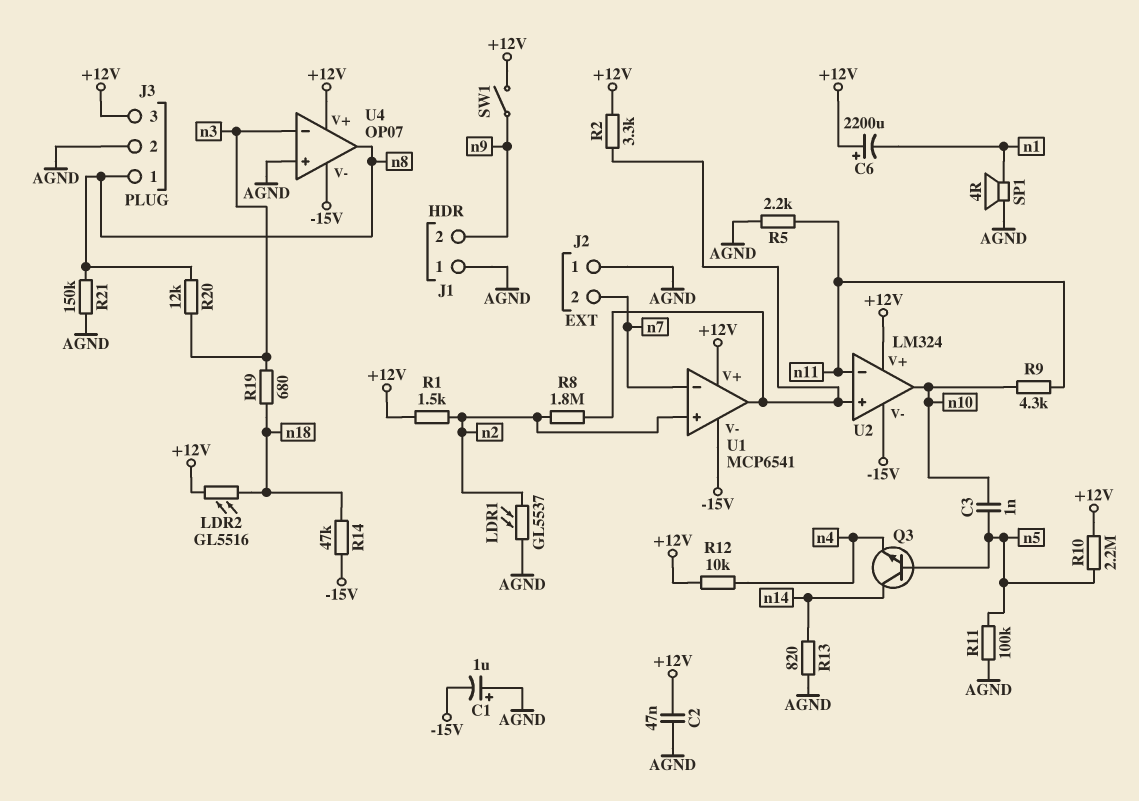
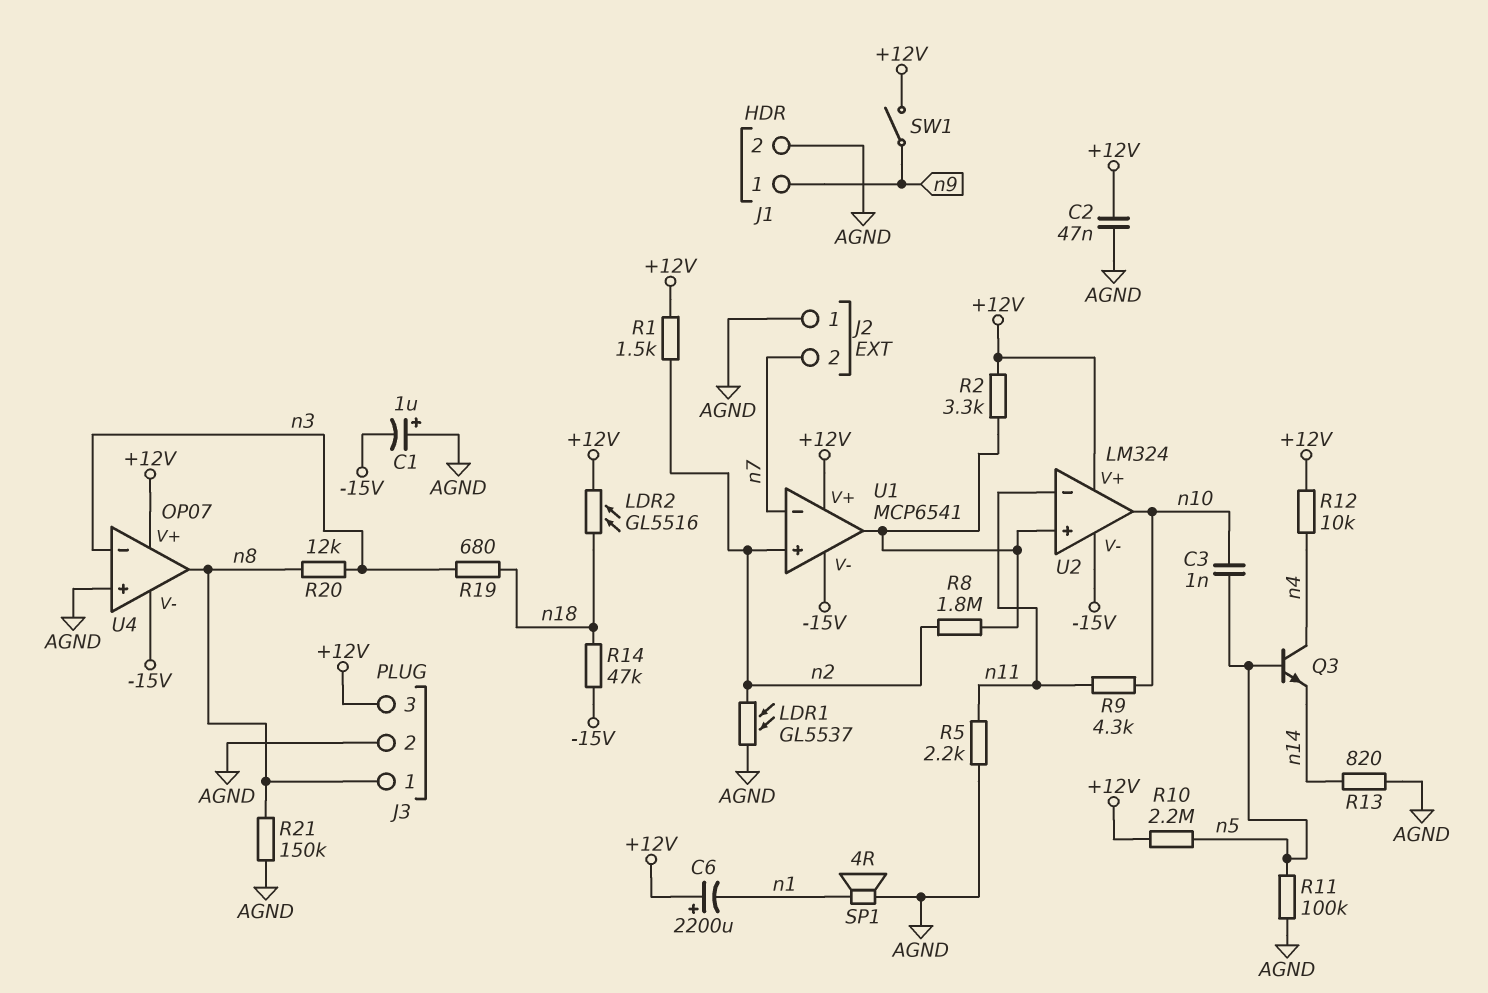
J1 pin 1: AGND -> n9
J1 pin 2: n9 -> AGND
Q3: NPN (B n5, C n14, E n4) -> NPN (B n5, C n4, E n14)

